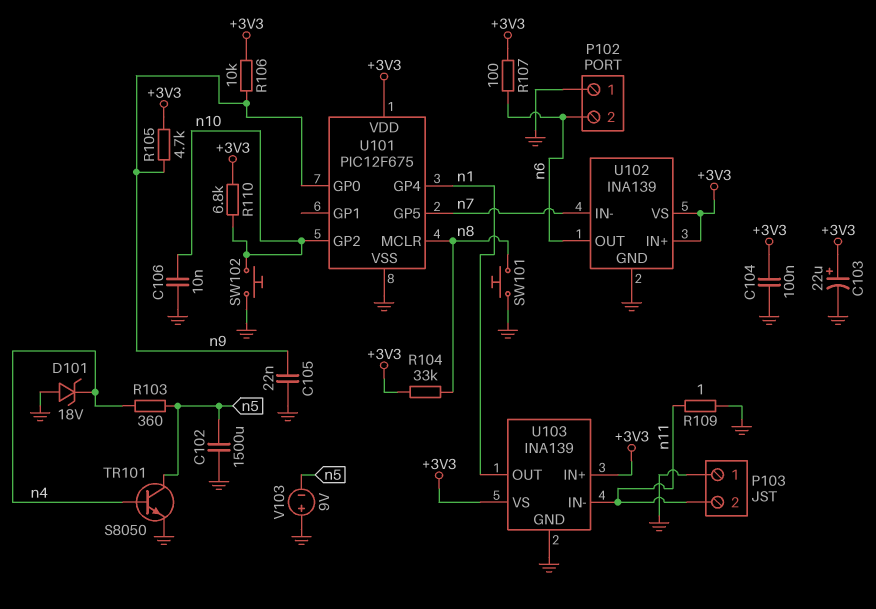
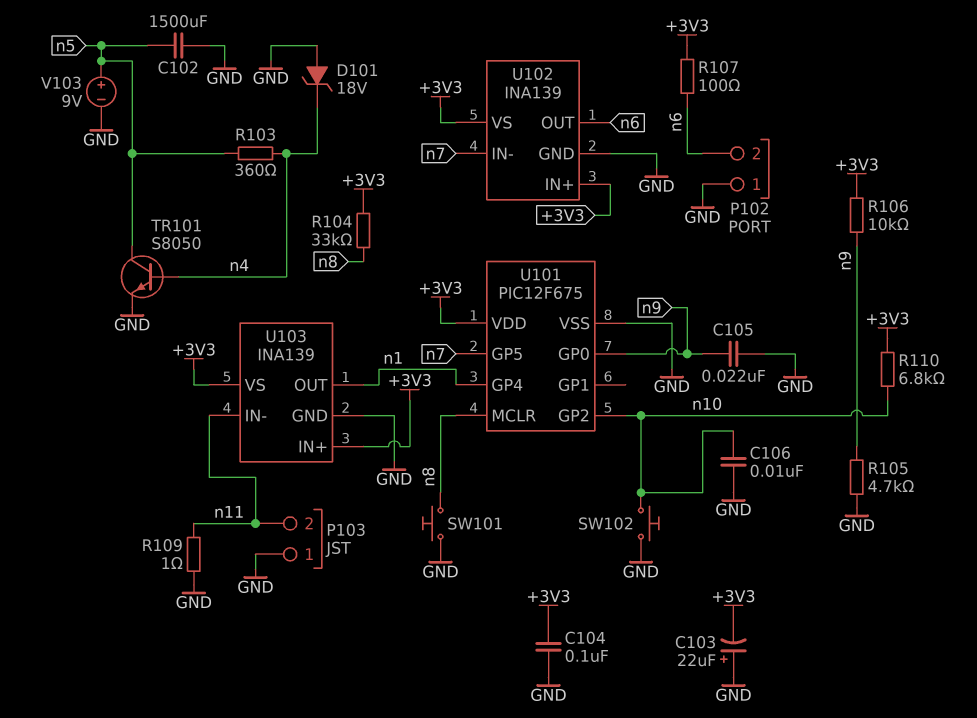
C103: 22uF (plus +3V3, minus GND) -> 22uF (plus GND, minus +3V3)
R105: 4.7k (+3V3, n9) -> 4.7k (GND, n9)
V103: 9V (plus GND, minus n5) -> 9V (plus n5, minus GND)

